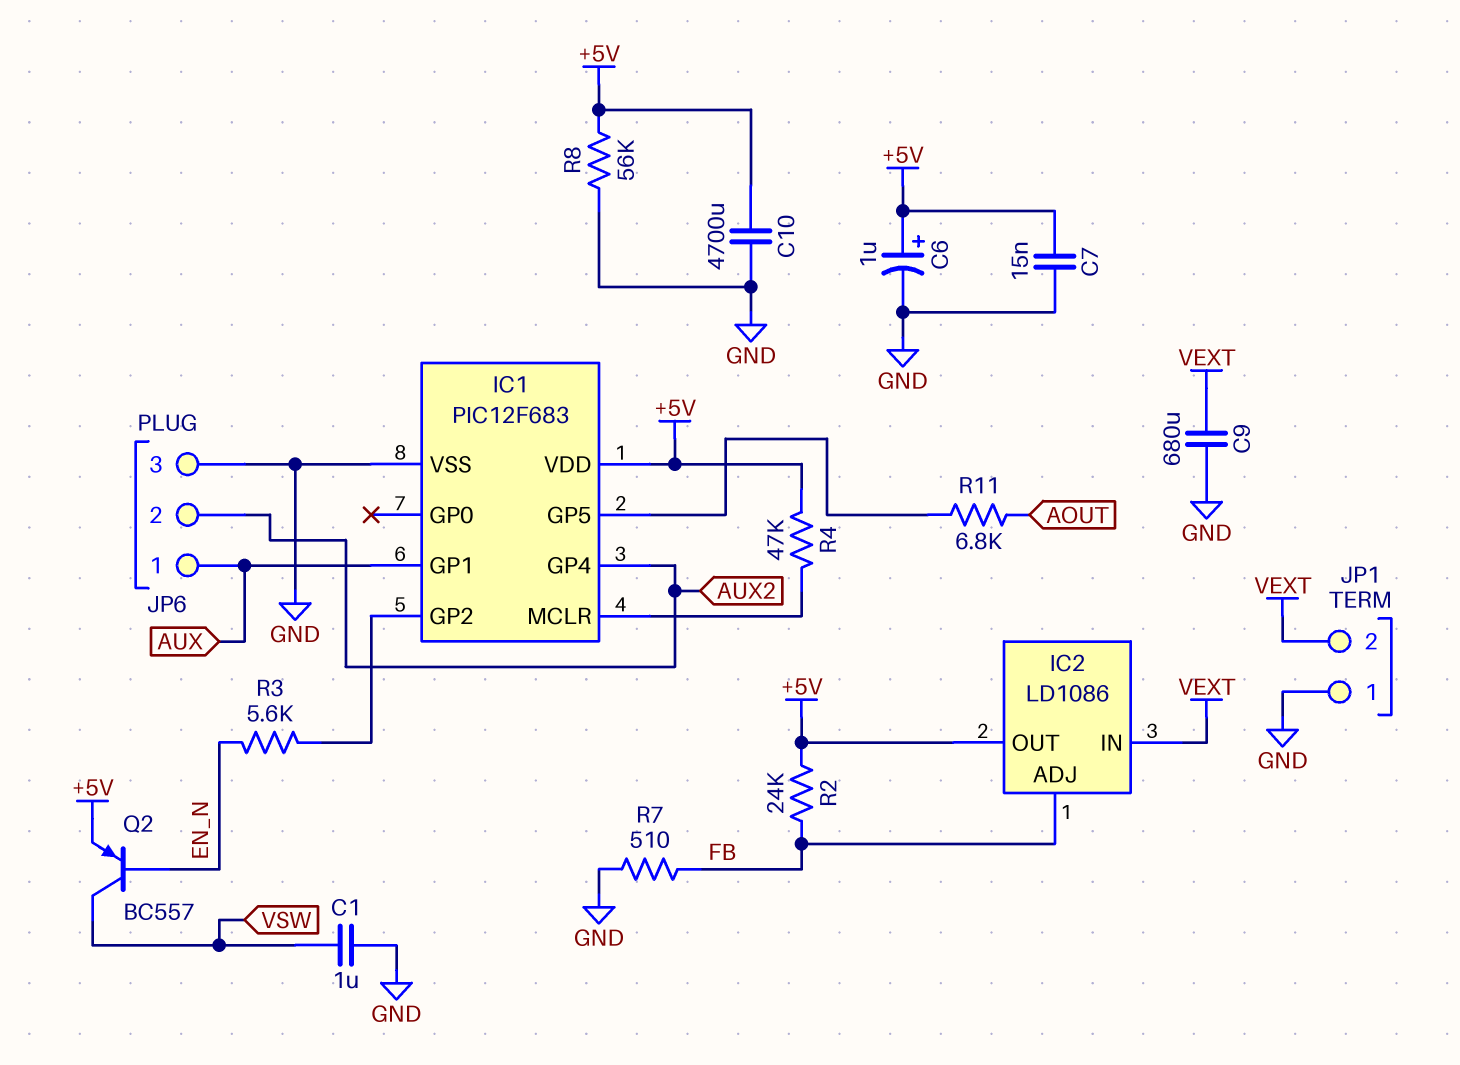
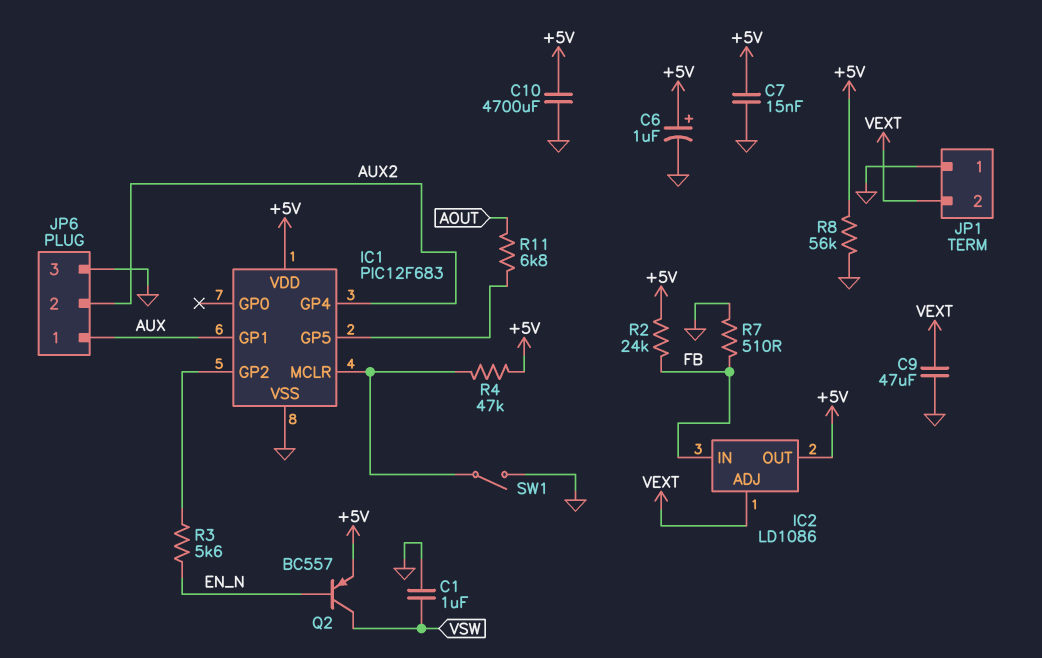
C9: 680uF (GND, VEXT) -> 47uF (GND, VEXT)
IC2 pin ADJ: FB -> VEXT
IC2 pin IN: VEXT -> FB
SW1: none -> switch (GND, IC1/MCLR)

